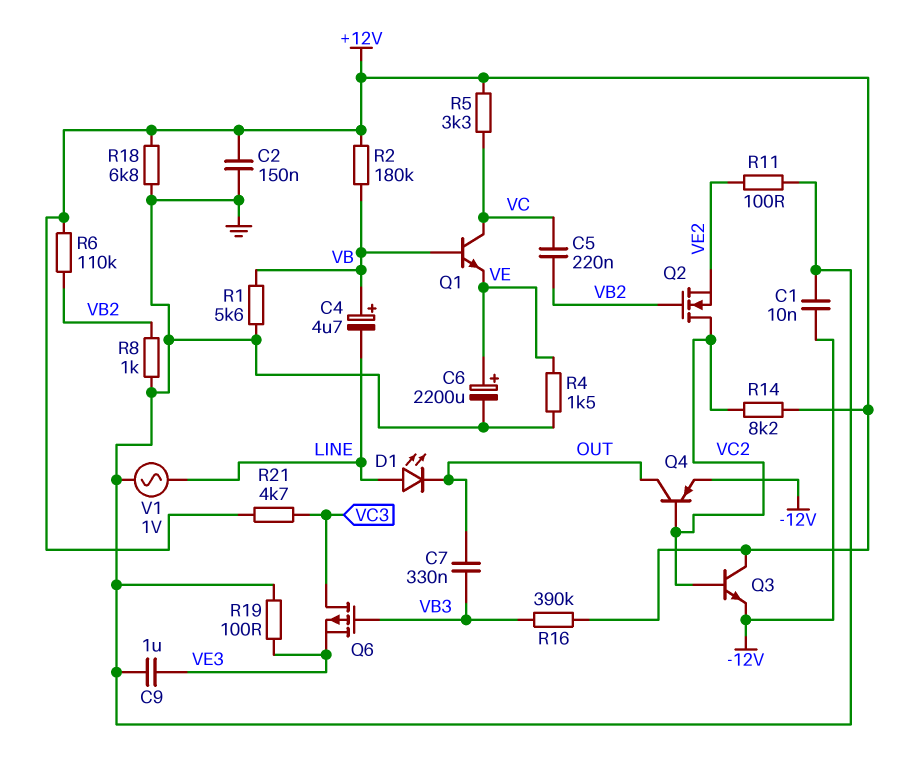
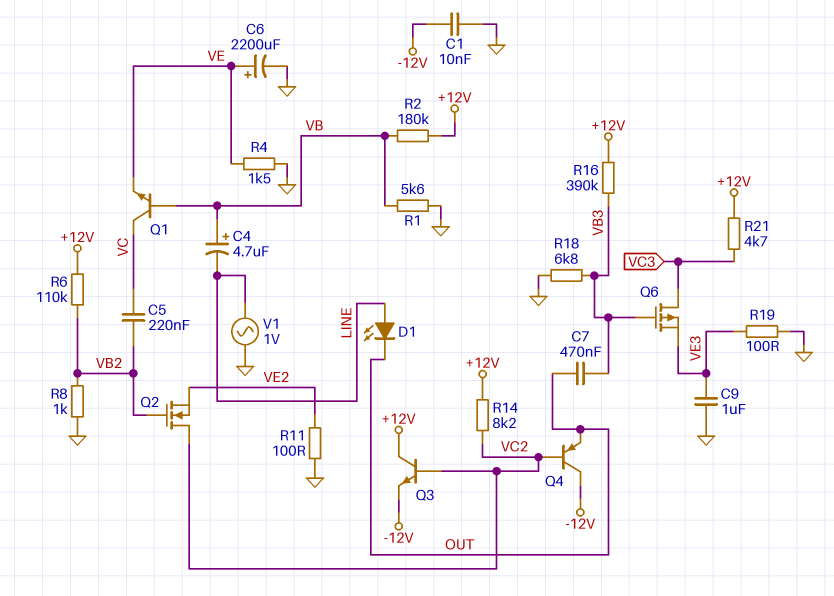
C2: 150nF (+12V, GND) -> none
C7: 330nF (OUT, VB3) -> 470nF (OUT, VB3)
Q4: PNP (B VC2, C OUT, E -12V) -> PNP (B VC2, C -12V, E OUT)
R5: 3.3k (+12V, VC) -> none
R18: 6.8k (+12V, GND) -> 6.8k (GND, VB3)

